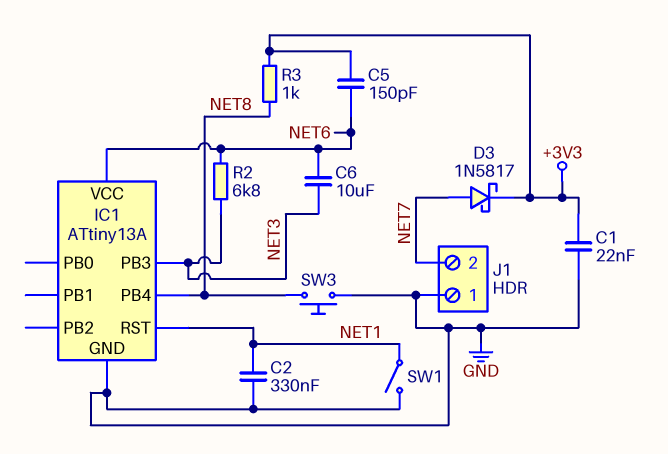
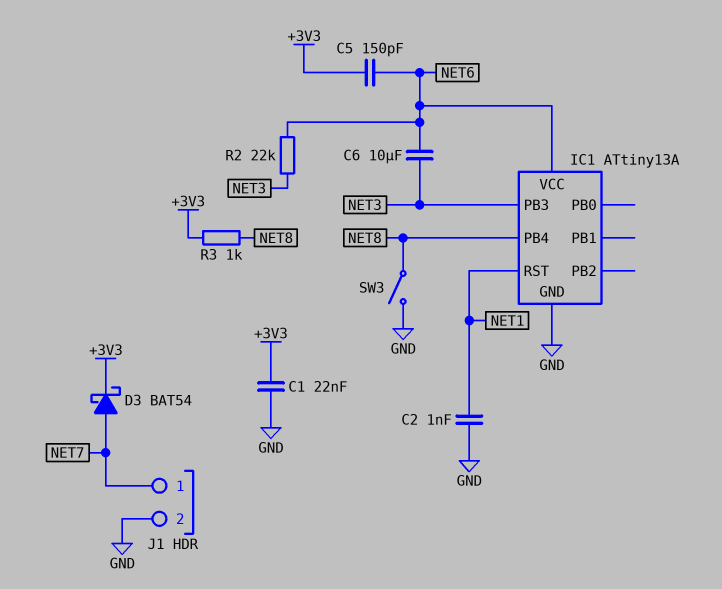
C2: 330nF (GND, NET1) -> 1nF (GND, NET1)
D3: schottky 1N5817 (A NET7, K +3V3) -> schottky BAT54 (A NET7, K +3V3)
J1 pin 1: GND -> NET7
J1 pin 2: NET7 -> GND
R2: 6.8k (NET3, NET6) -> 22k (NET3, NET6)
SW1: switch (GND, NET1) -> none
SW3: button (GND, NET8) -> switch (GND, NET8)

